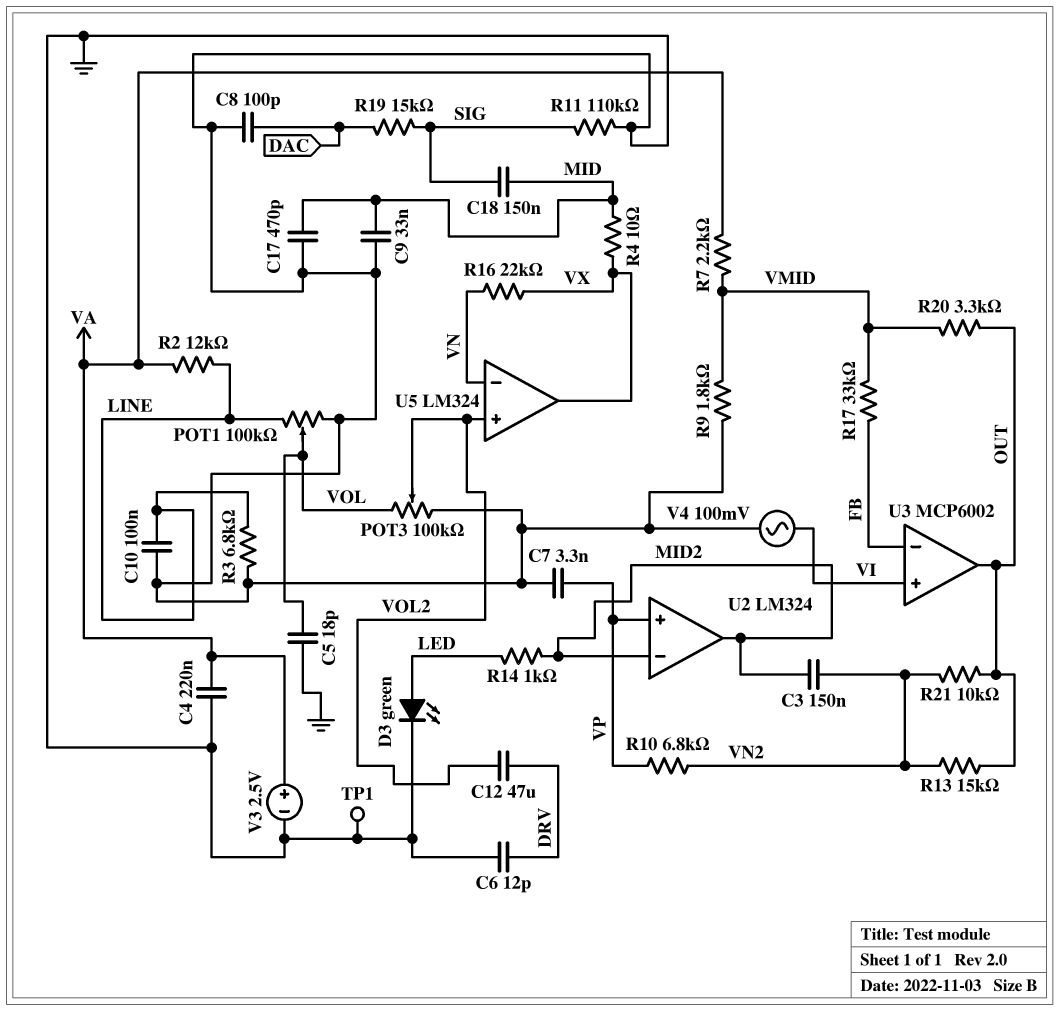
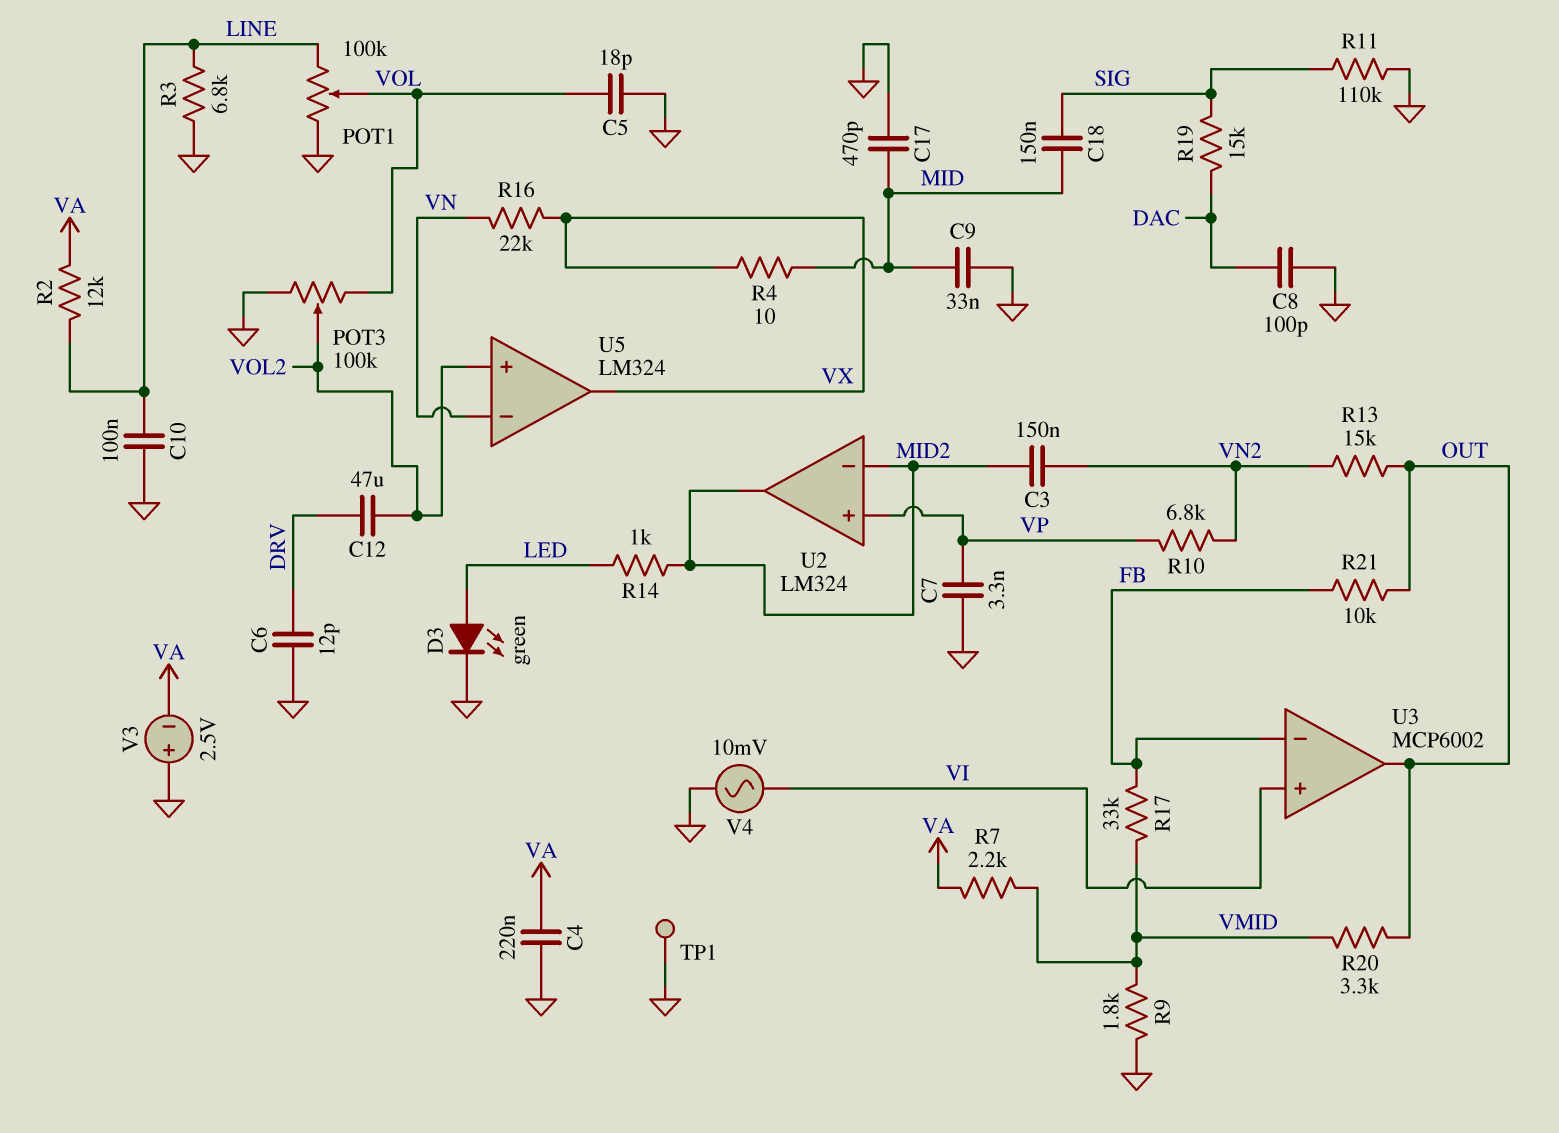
R21: 10k (OUT, VN2) -> 10k (FB, OUT)
V3: 2.5V (plus VA, minus GND) -> 2.5V (plus GND, minus VA)
V4: AC 100mV (GND, VI) -> AC 10mV (GND, VI)

